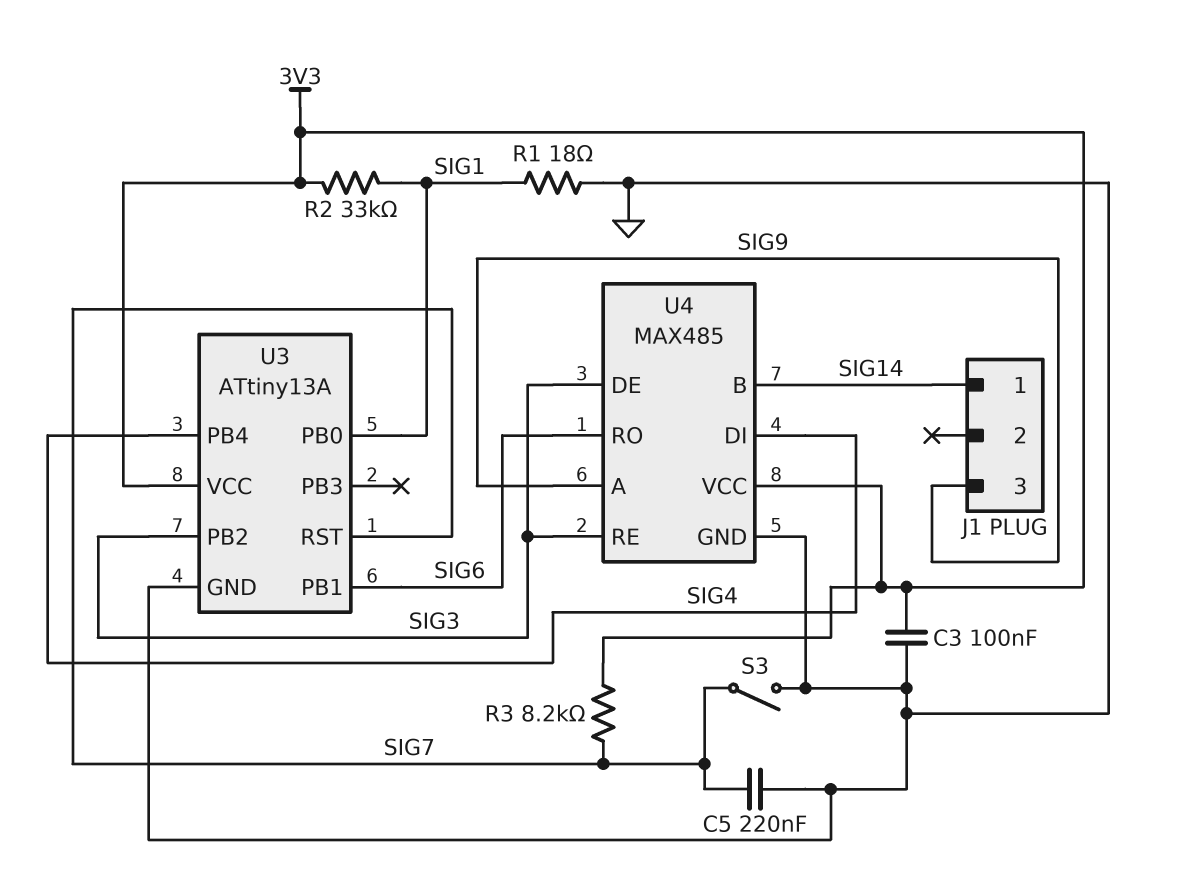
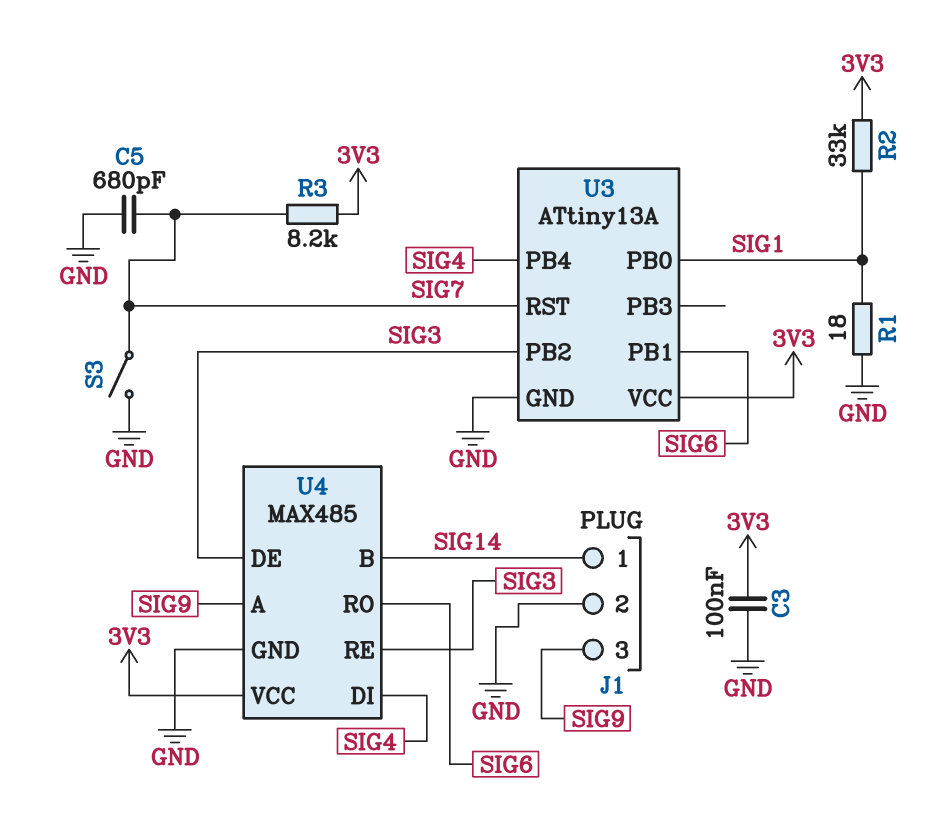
C5: 220nF (GND, SIG7) -> 680pF (GND, SIG7)
J1 pin 2: none -> GND

